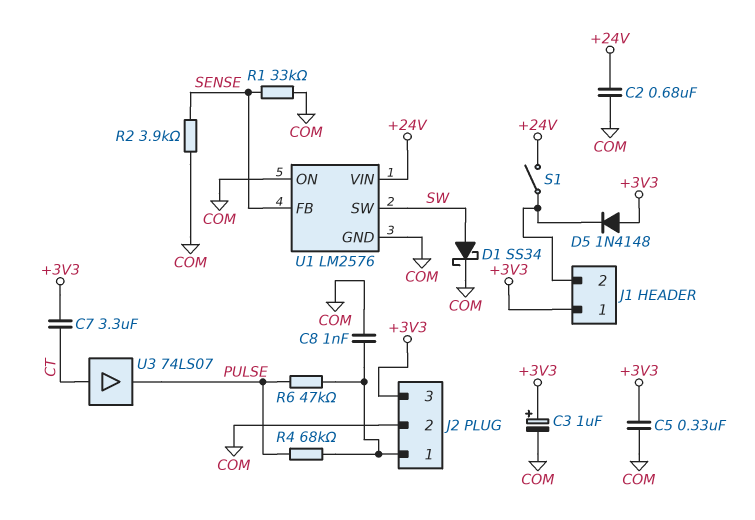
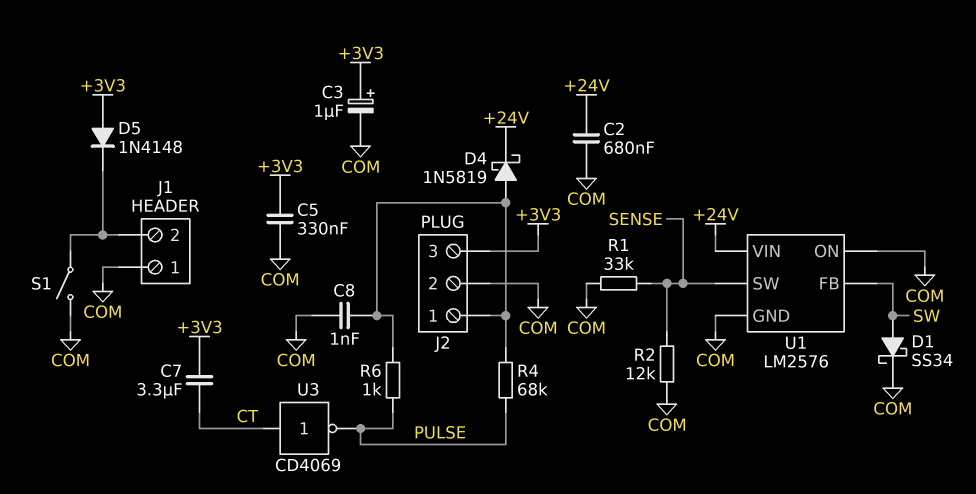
D4: none -> schottky 1N5819 (A J2/1, K +24V)
J1 pin 1: +3V3 -> COM
R2: 3.9k (COM, SENSE) -> 12k (COM, SENSE)
R6: 47k (J2/1, PULSE) -> 1k (J2/1, PULSE)
S1: switch (+24V, J1/2) -> switch (COM, J1/2)
U1 pin FB: SENSE -> SW
U1 pin SW: SW -> SENSE
U3: buffer 74LS07 (in CT, out PULSE) -> NOT CD4069 (in CT, out PULSE)

